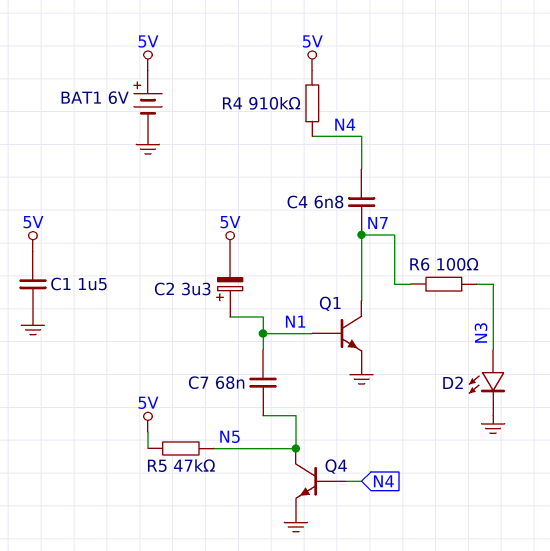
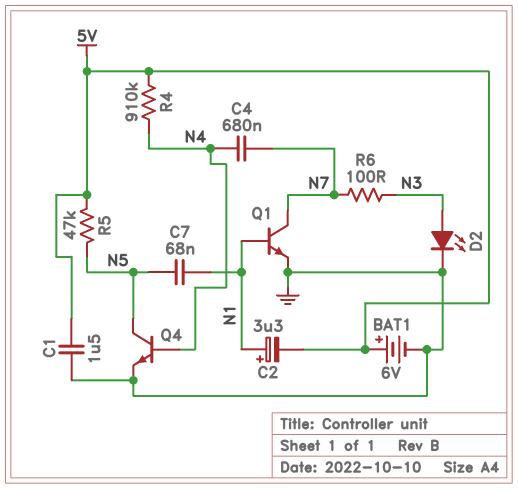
C4: 6.8nF (N4, N7) -> 680nF (N4, N7)

